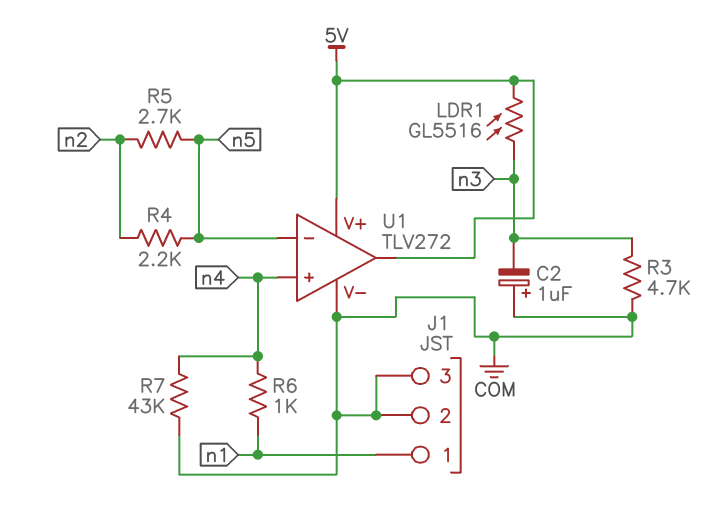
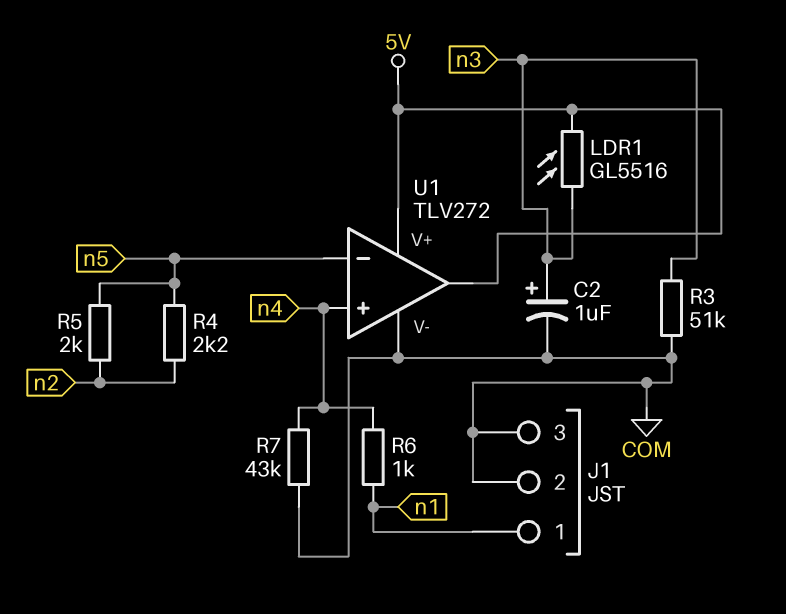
C2: 1uF (plus COM, minus n3) -> 1uF (plus n3, minus COM)
R3: 4.7k (COM, n3) -> 51k (COM, n3)
R5: 2.7k (n2, n5) -> 2k (n2, n5)

